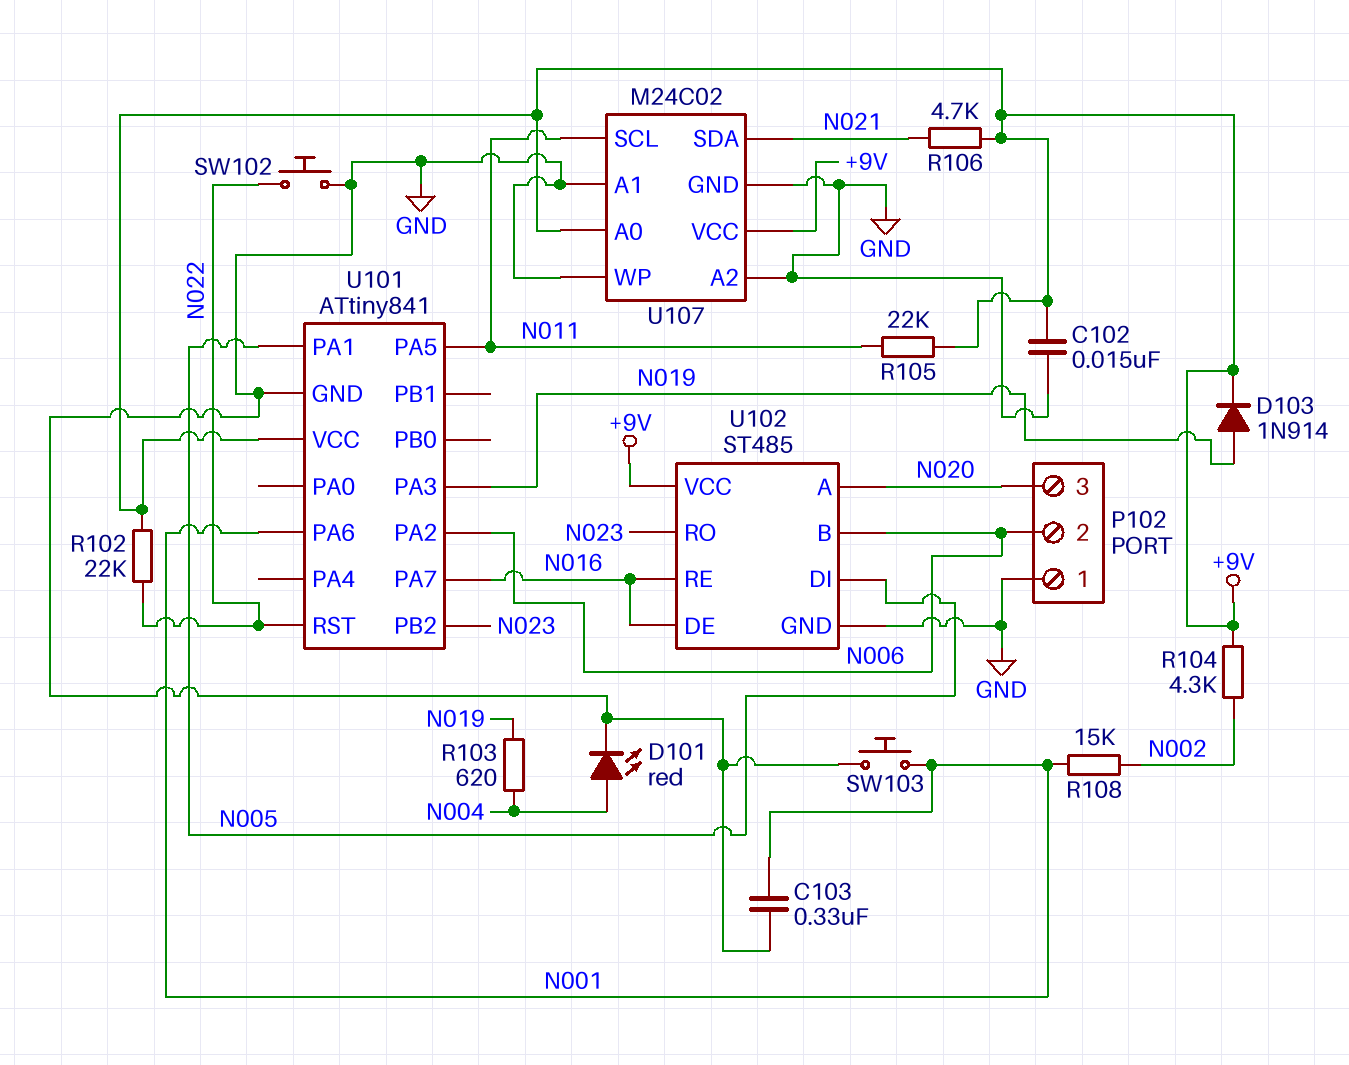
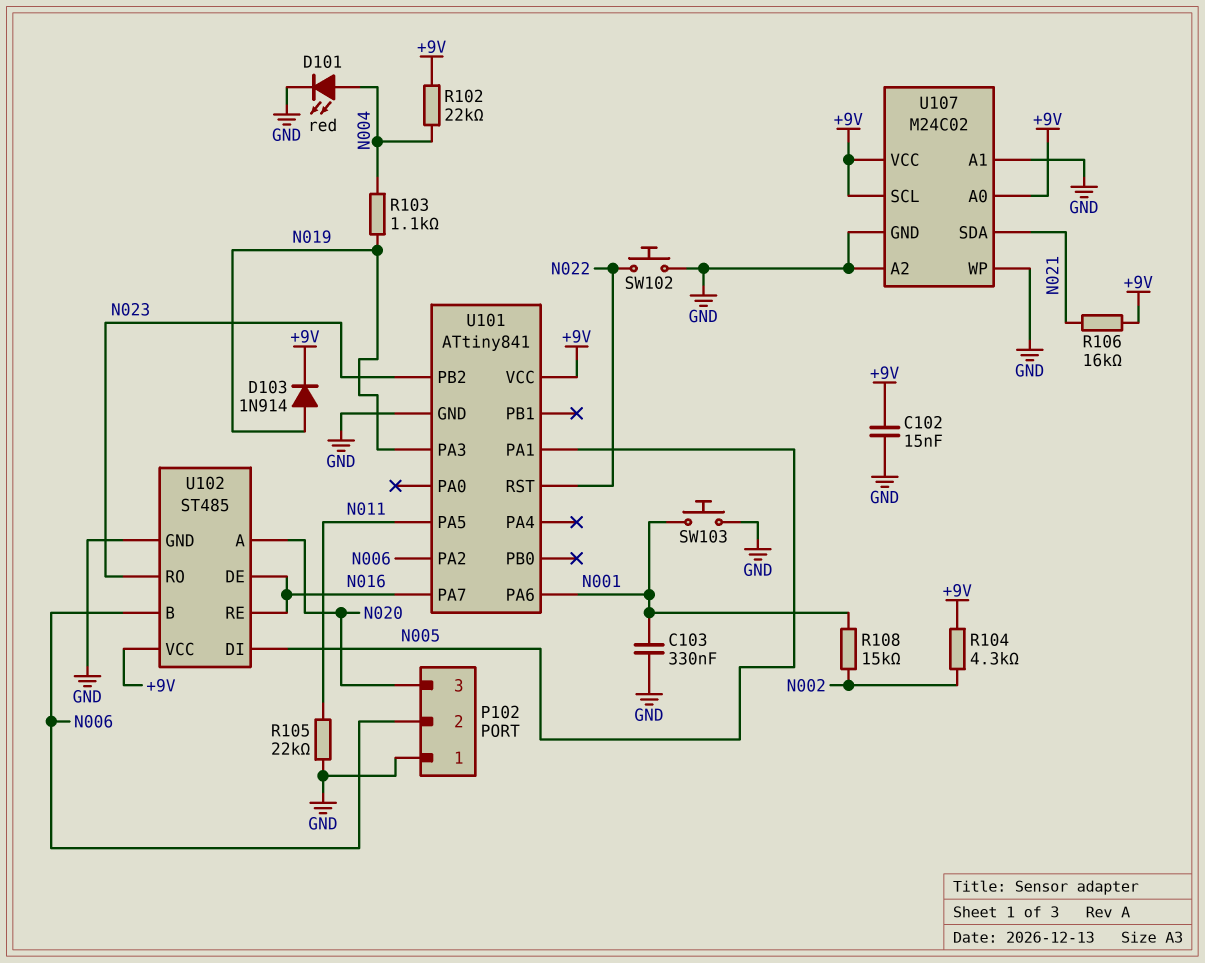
R102: 22k (+9V, N022) -> 22k (+9V, N004)
R103: 620 (N004, N019) -> 1.1k (N004, N019)
R105: 22k (+9V, N011) -> 22k (GND, N011)
R106: 4.7k (+9V, N021) -> 16k (+9V, N021)
U107 pin SCL: N011 -> +9V

